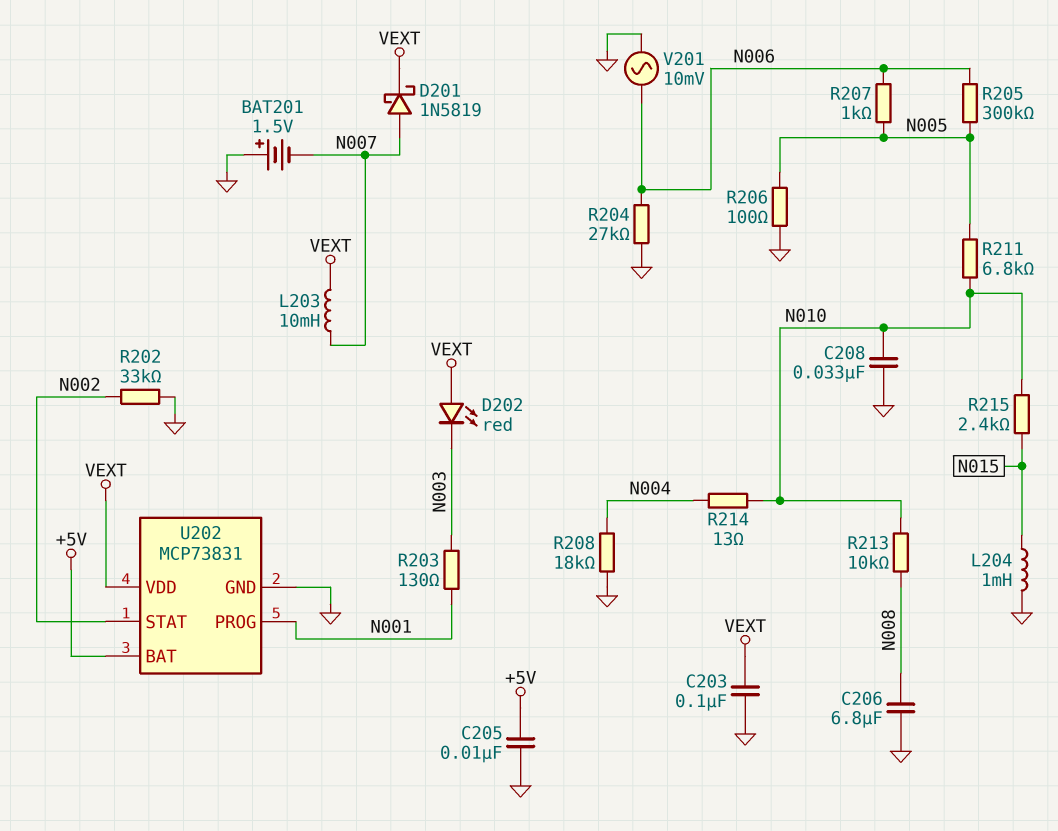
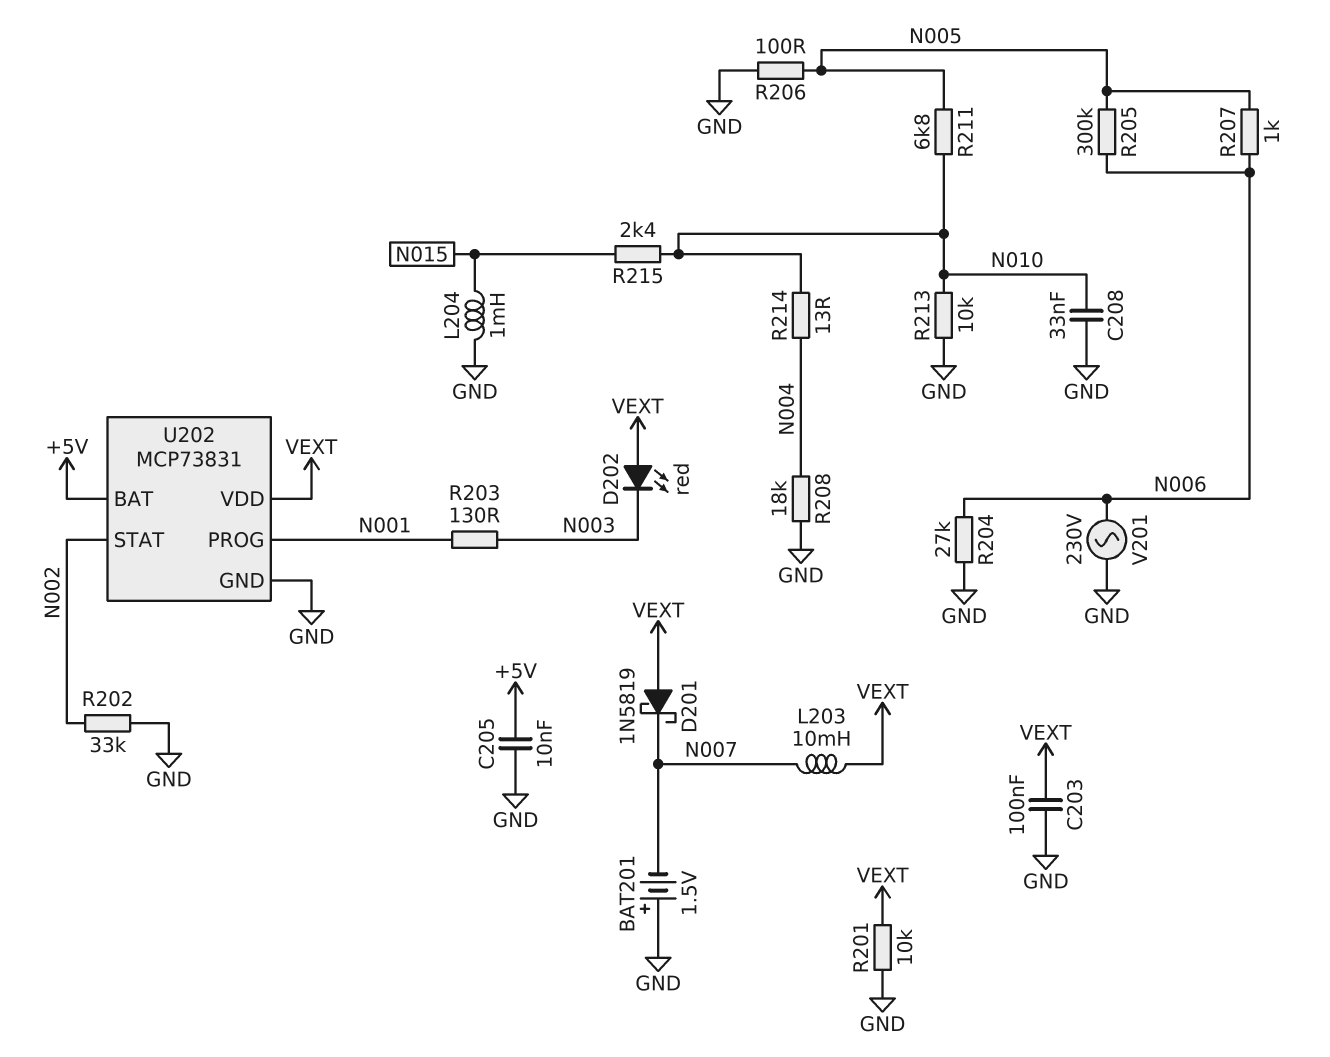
C206: 6.8uF (GND, N008) -> none
D201: schottky 1N5819 (A N007, K VEXT) -> schottky 1N5819 (A VEXT, K N007)
R201: none -> 10k (GND, VEXT)
R213: 10k (N008, N010) -> 10k (GND, N010)
V201: AC 10mV (GND, N006) -> AC 230V (GND, N006)

